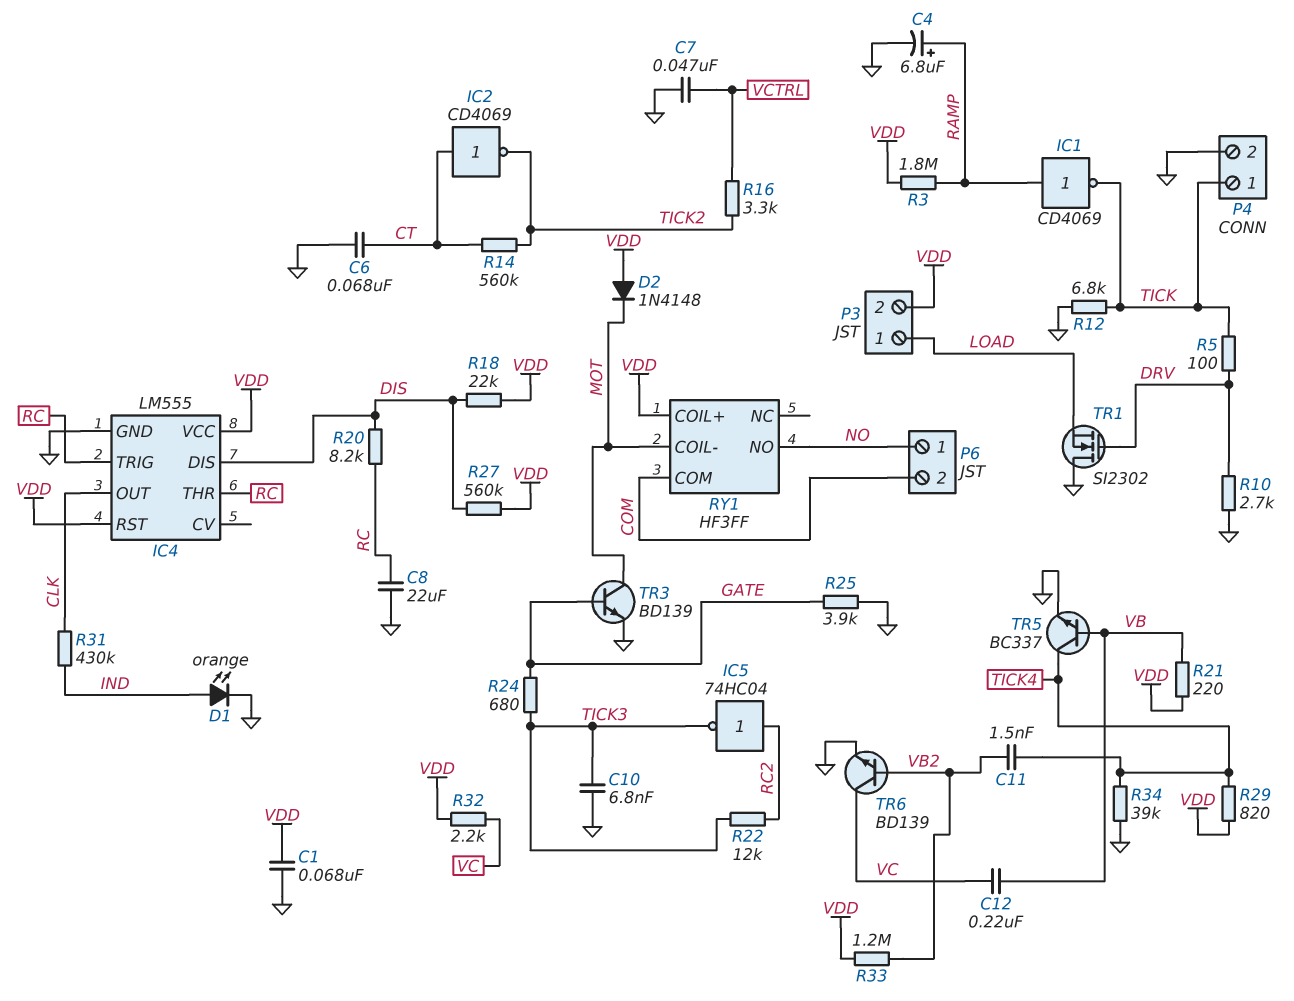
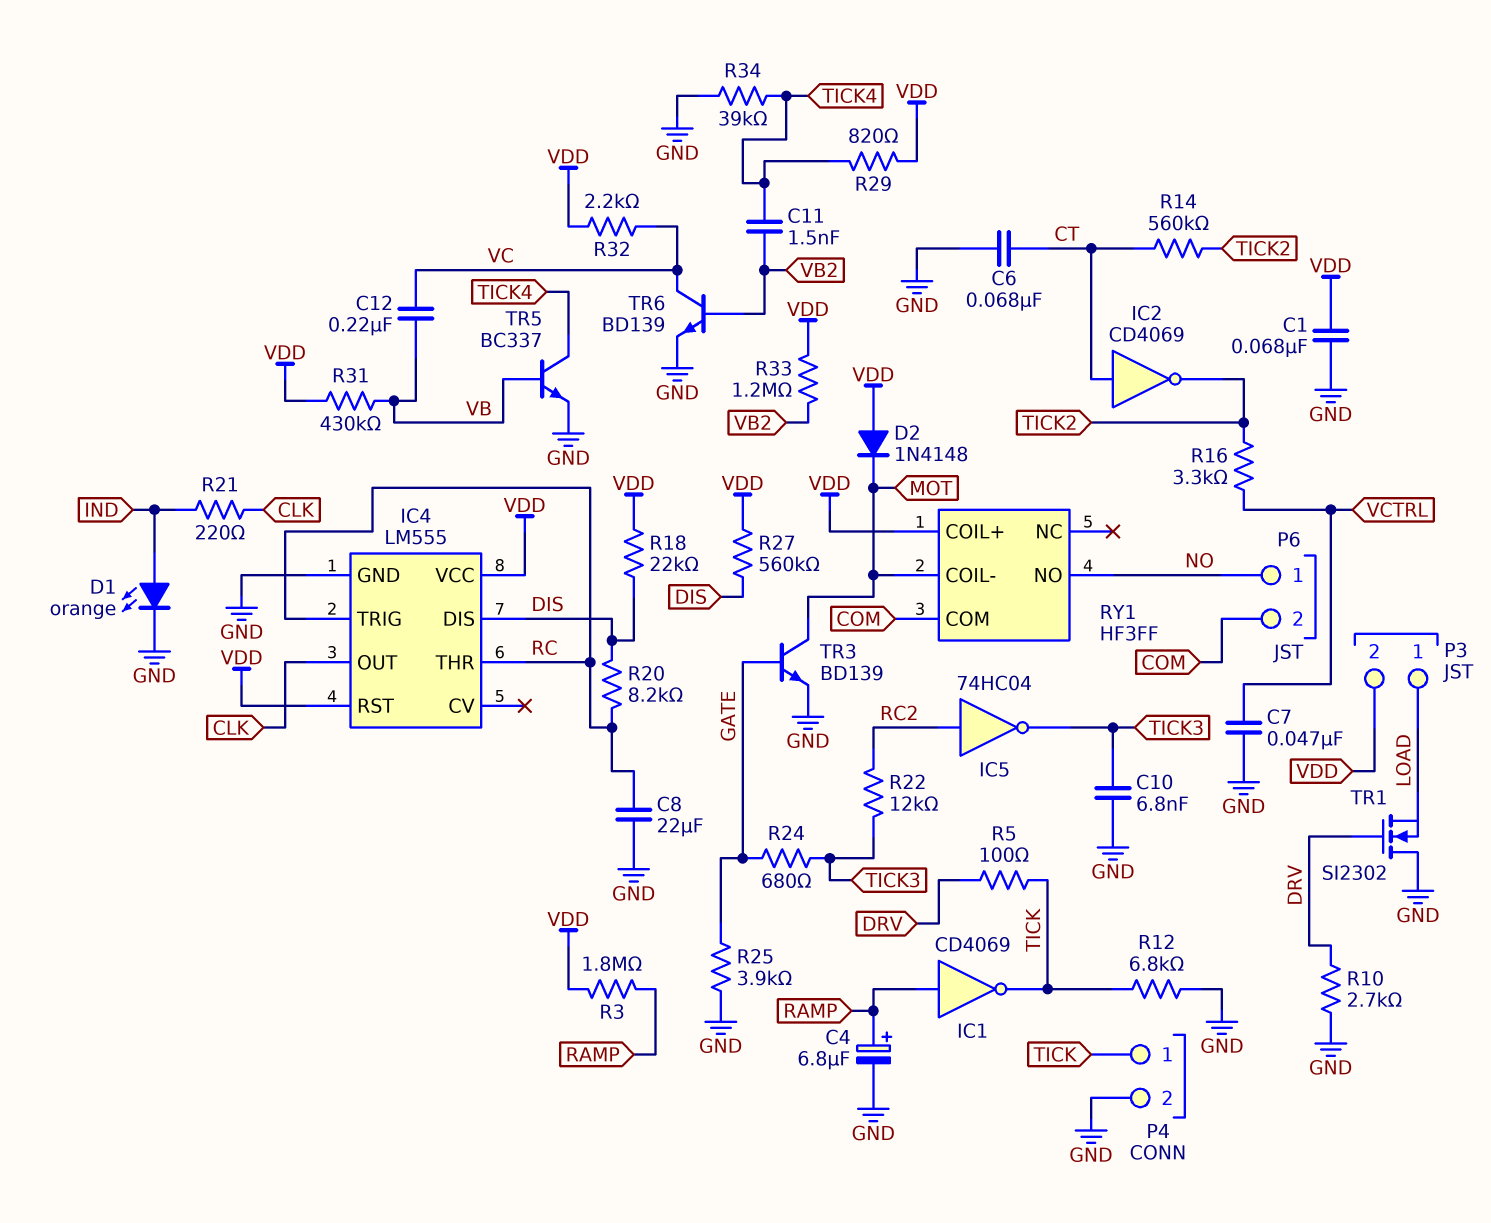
R21: 220 (VB, VDD) -> 220 (CLK, IND)
R31: 430k (CLK, IND) -> 430k (VB, VDD)

